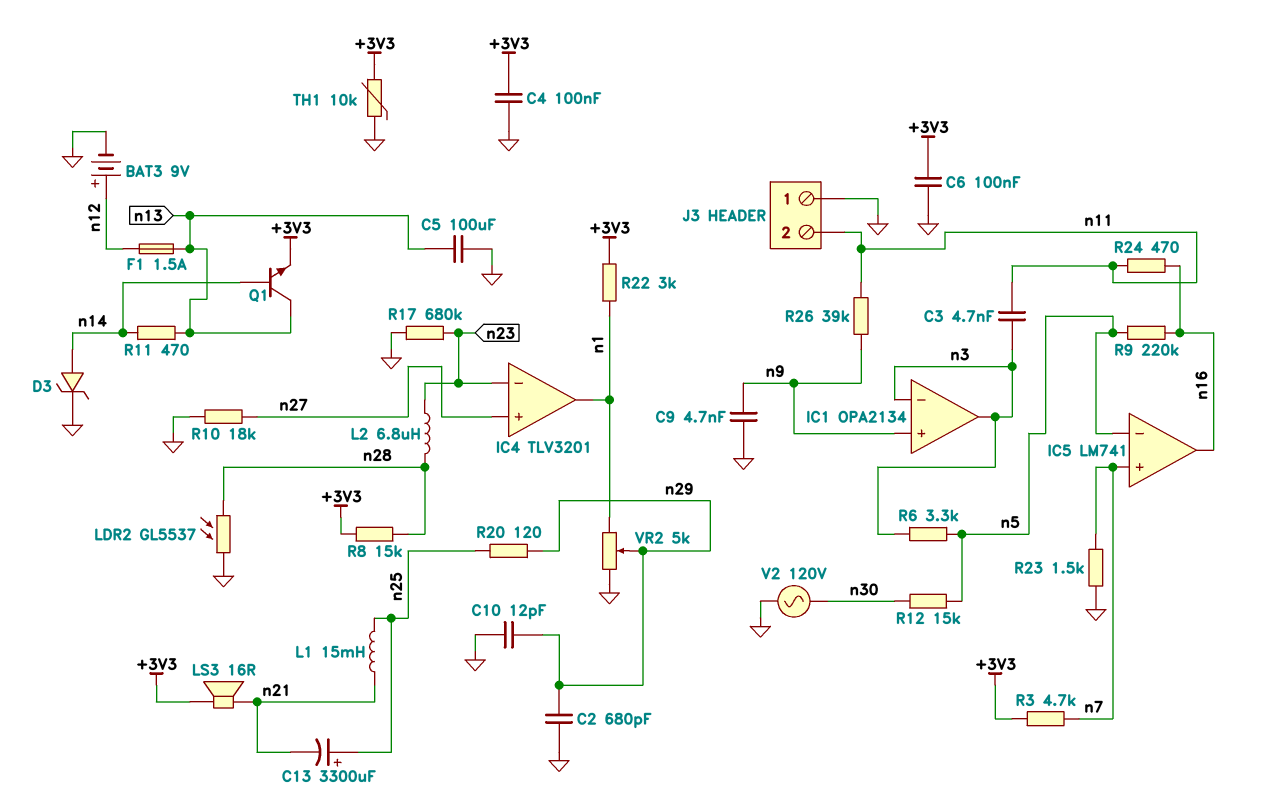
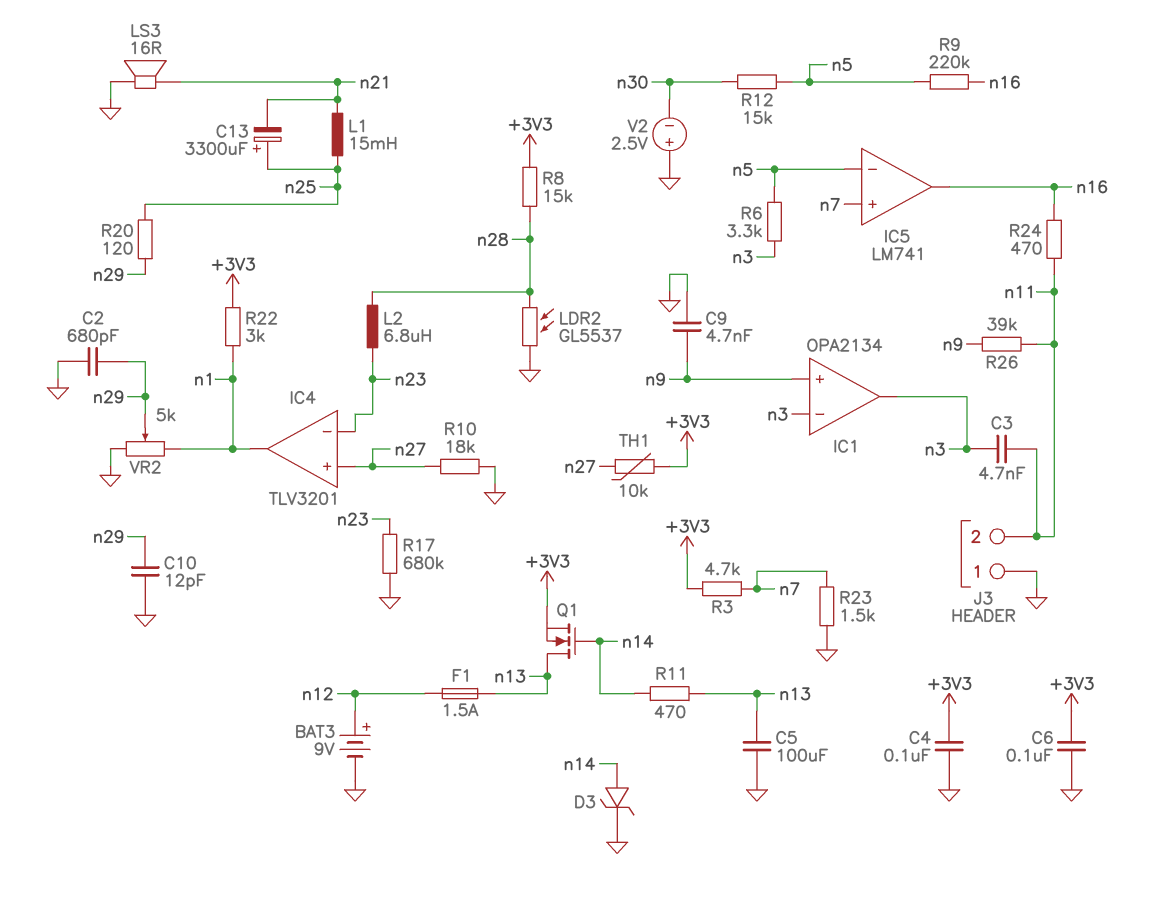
LS3: speaker 16R (+3V3, n21) -> speaker 16R (GND, n21)
Q1: NPN (B n14, C n13, E +3V3) -> NMOS (G n14, D n13, S +3V3)
TH1: 10k (+3V3, GND) -> 10k (+3V3, n27)
V2: AC 120V (GND, n30) -> 2.5V (plus GND, minus n30)

